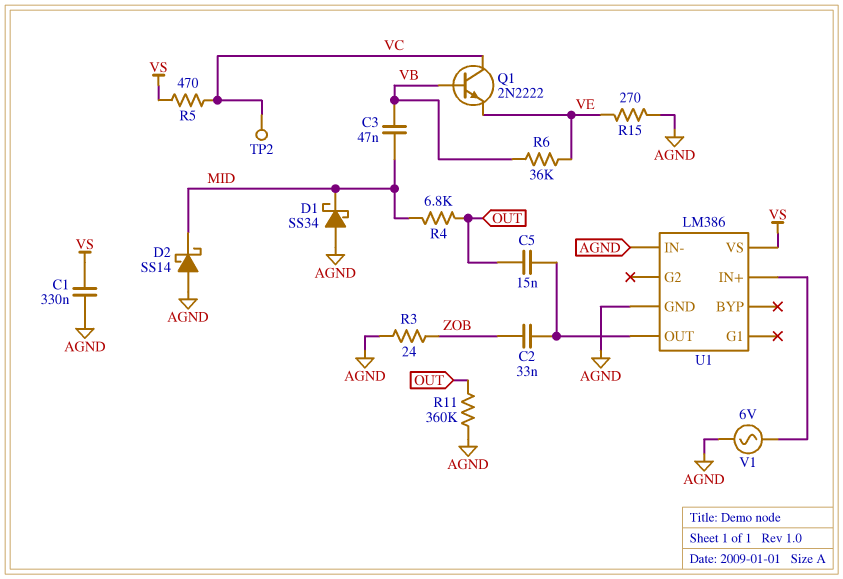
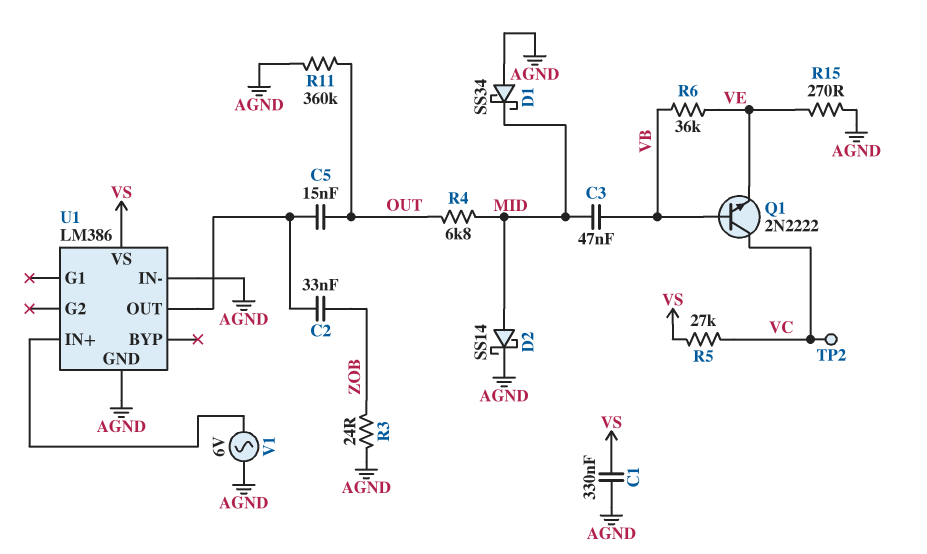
D2: schottky SS14 (A AGND, K MID) -> schottky SS14 (A MID, K AGND)
R5: 470 (VC, VS) -> 27k (VC, VS)

